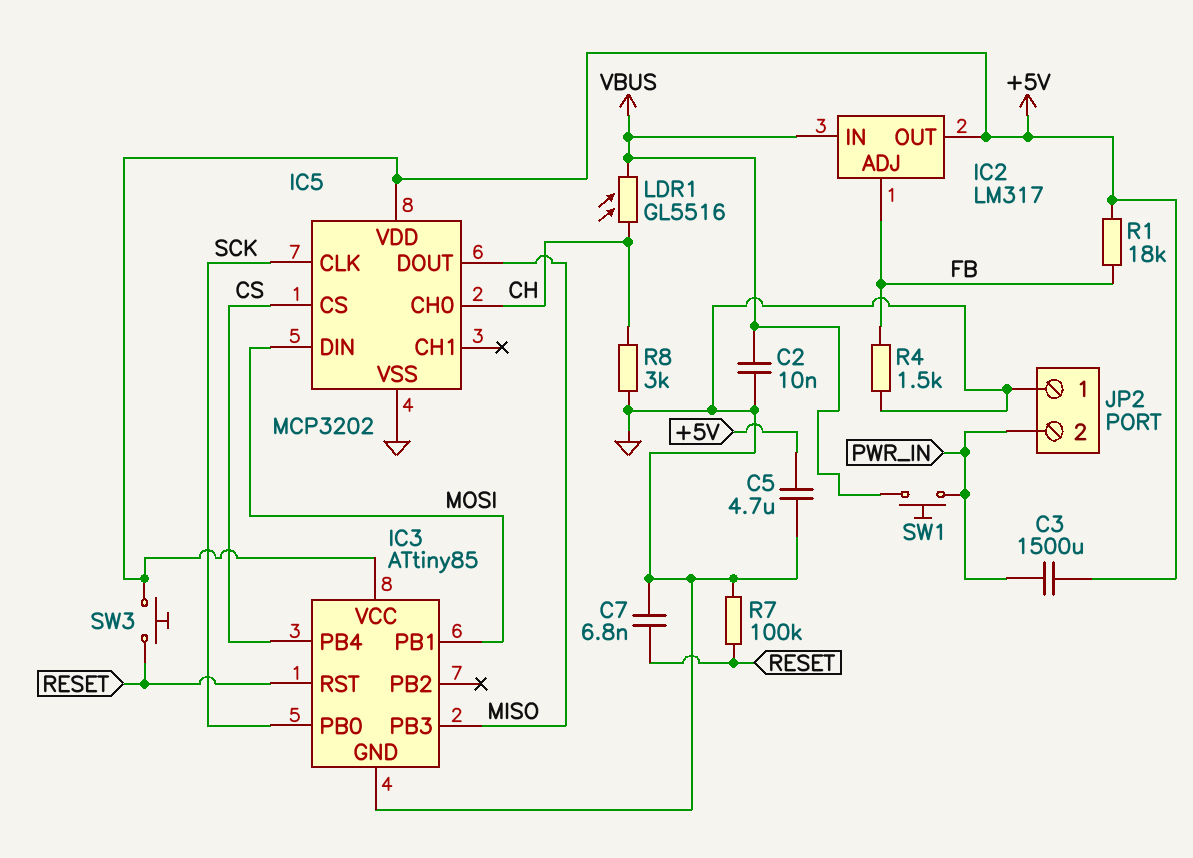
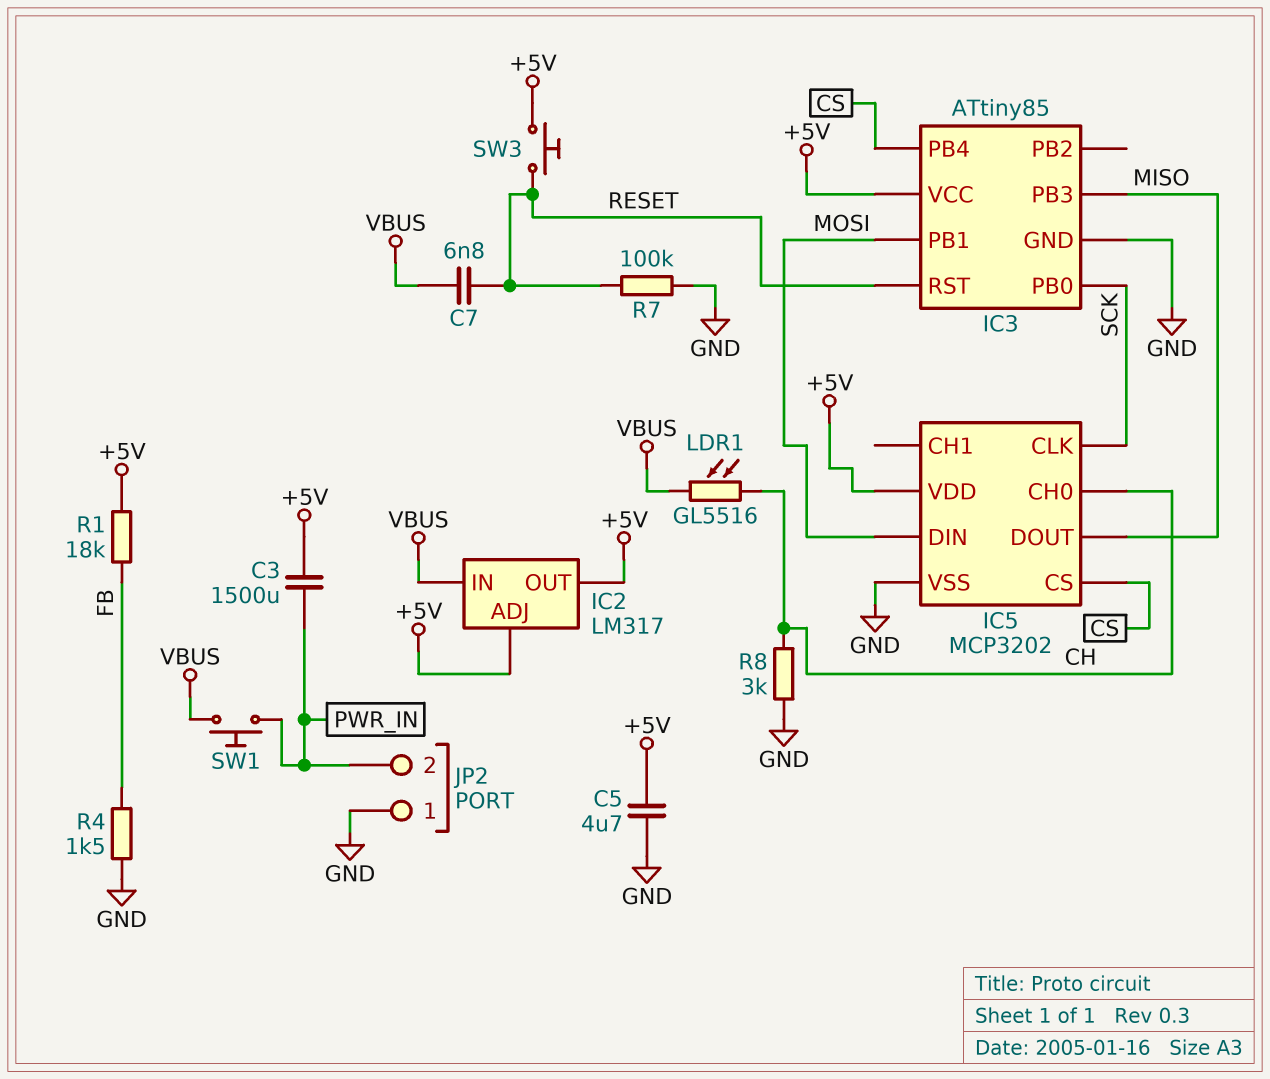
C2: 10nF (GND, VBUS) -> none
C7: 6.8nF (GND, RESET) -> 6.8nF (RESET, VBUS)
IC2 pin ADJ: FB -> +5V

